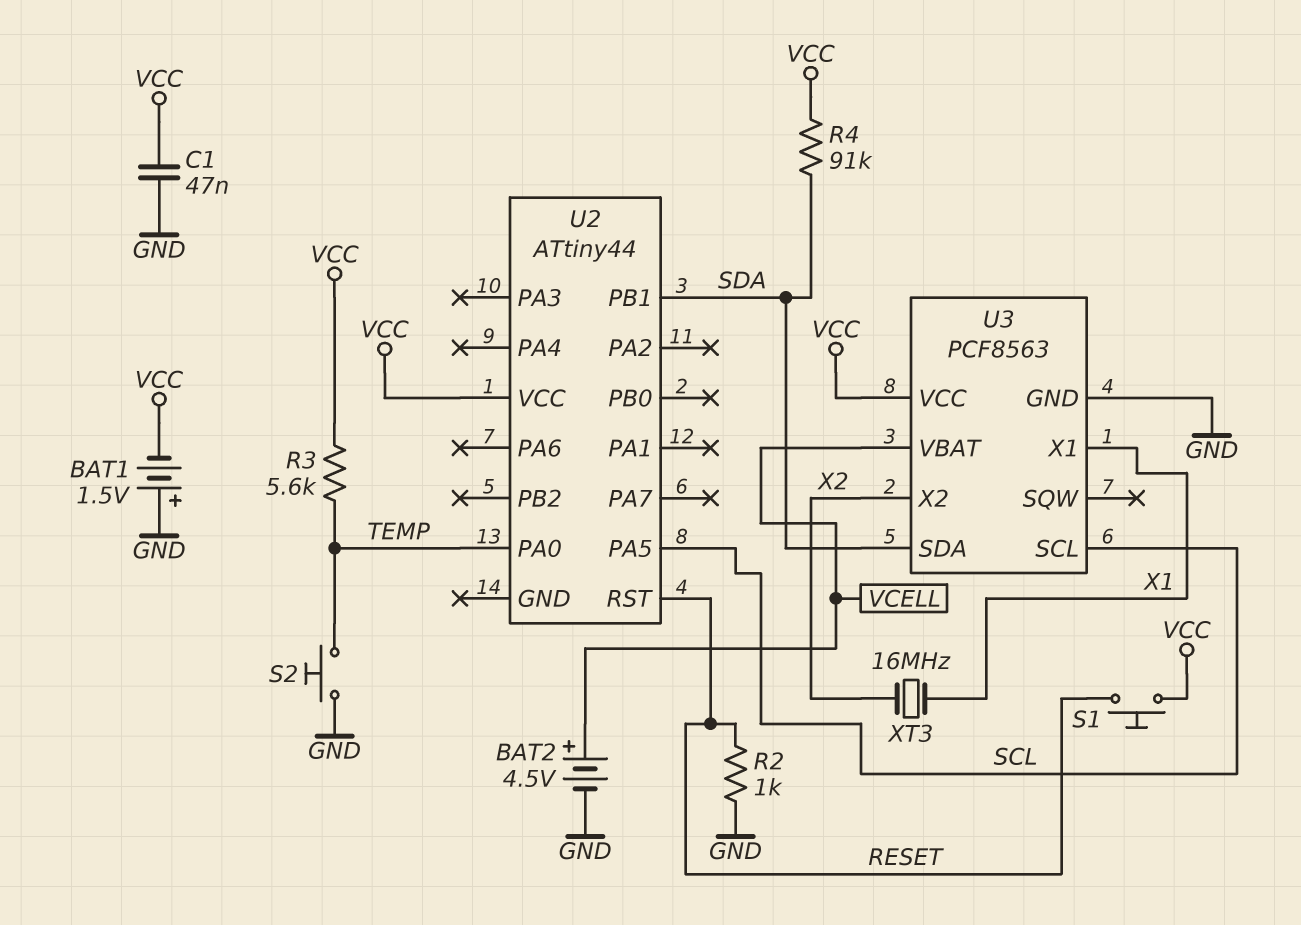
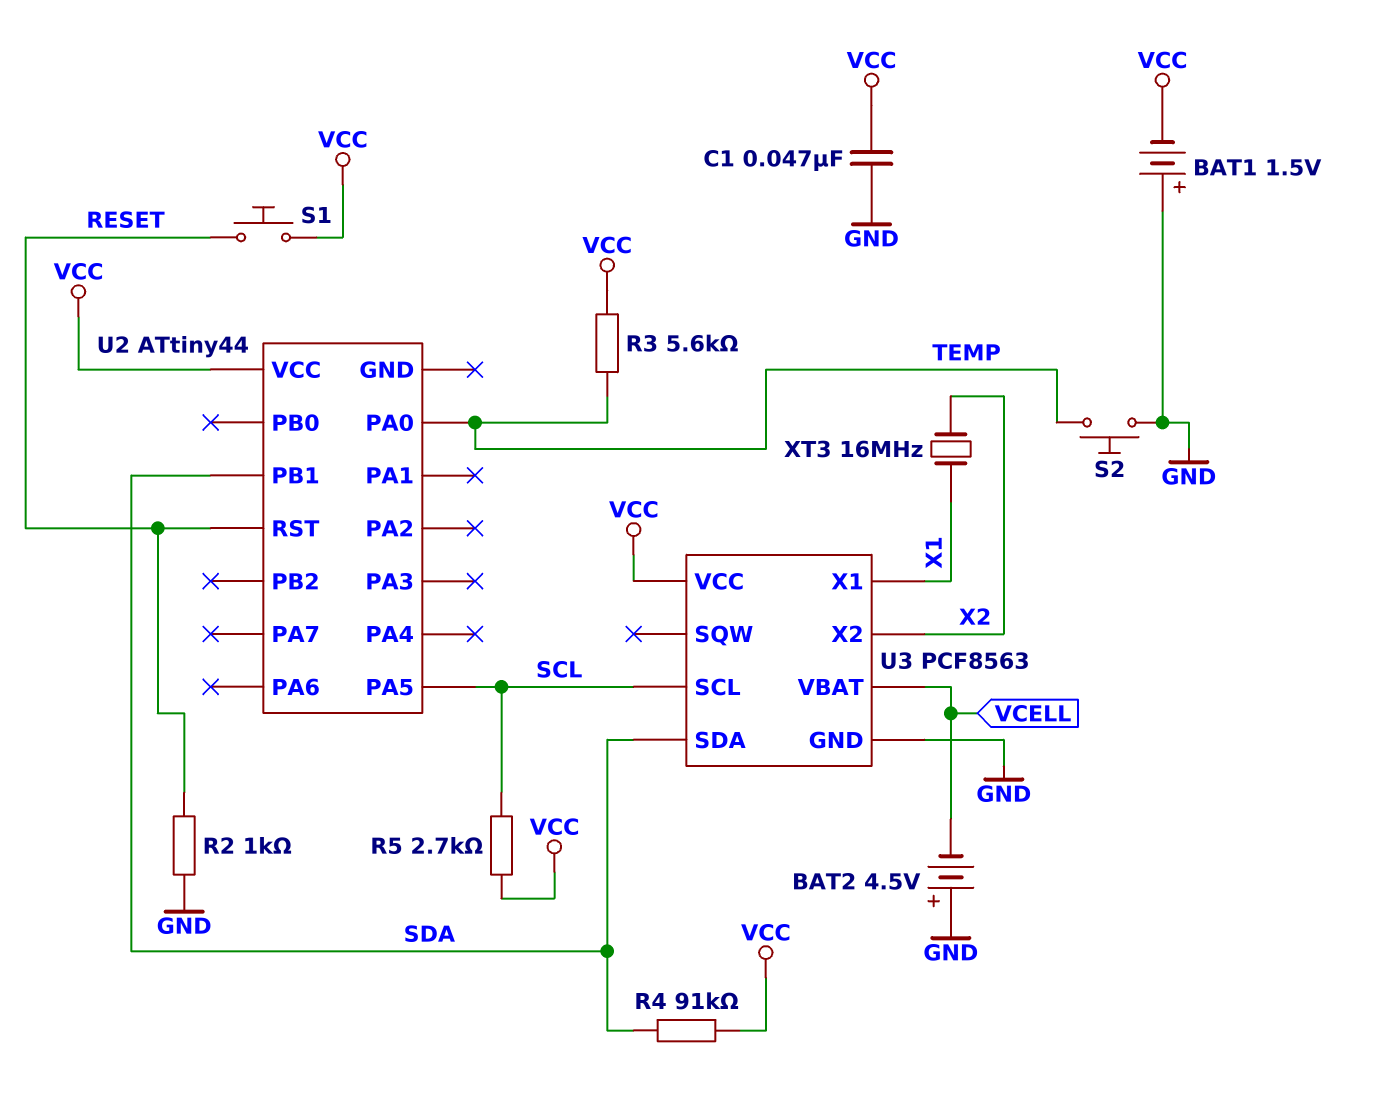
BAT2: 4.5V (plus VCELL, minus GND) -> 4.5V (plus GND, minus VCELL)
R5: none -> 2.7k (SCL, VCC)

